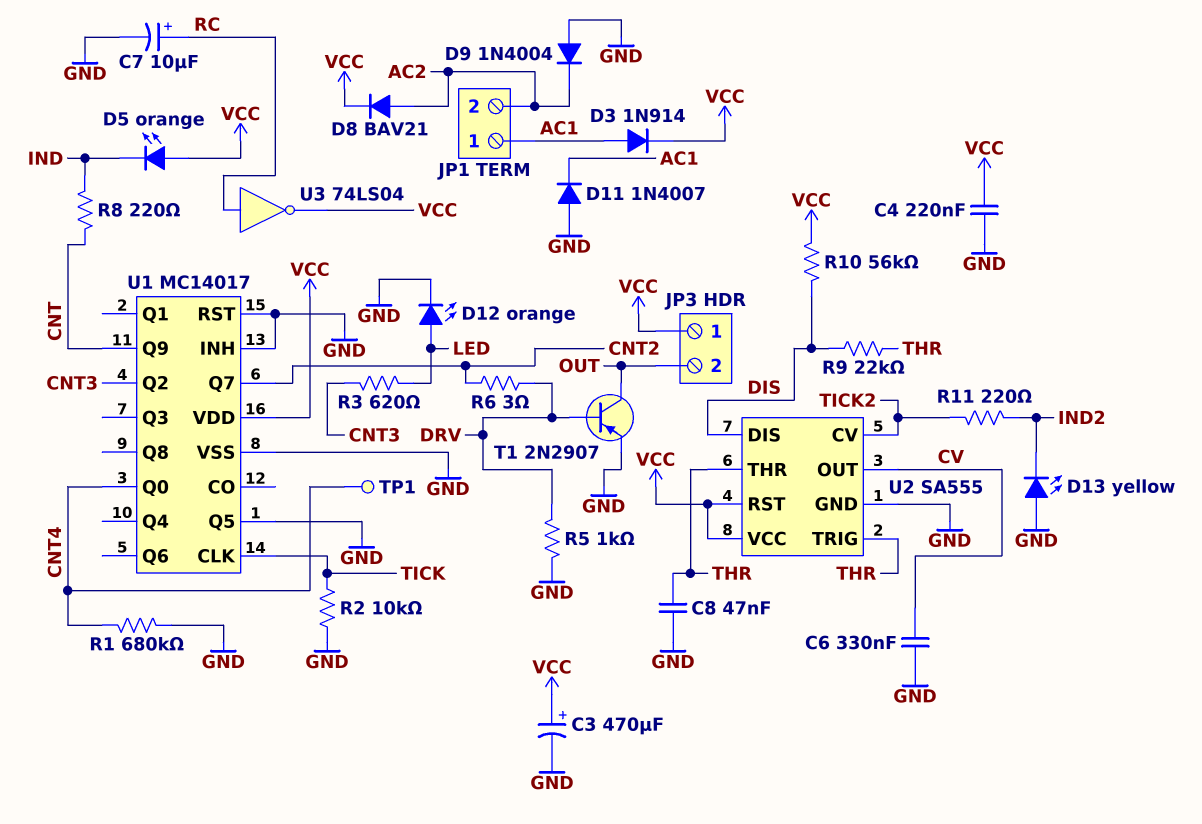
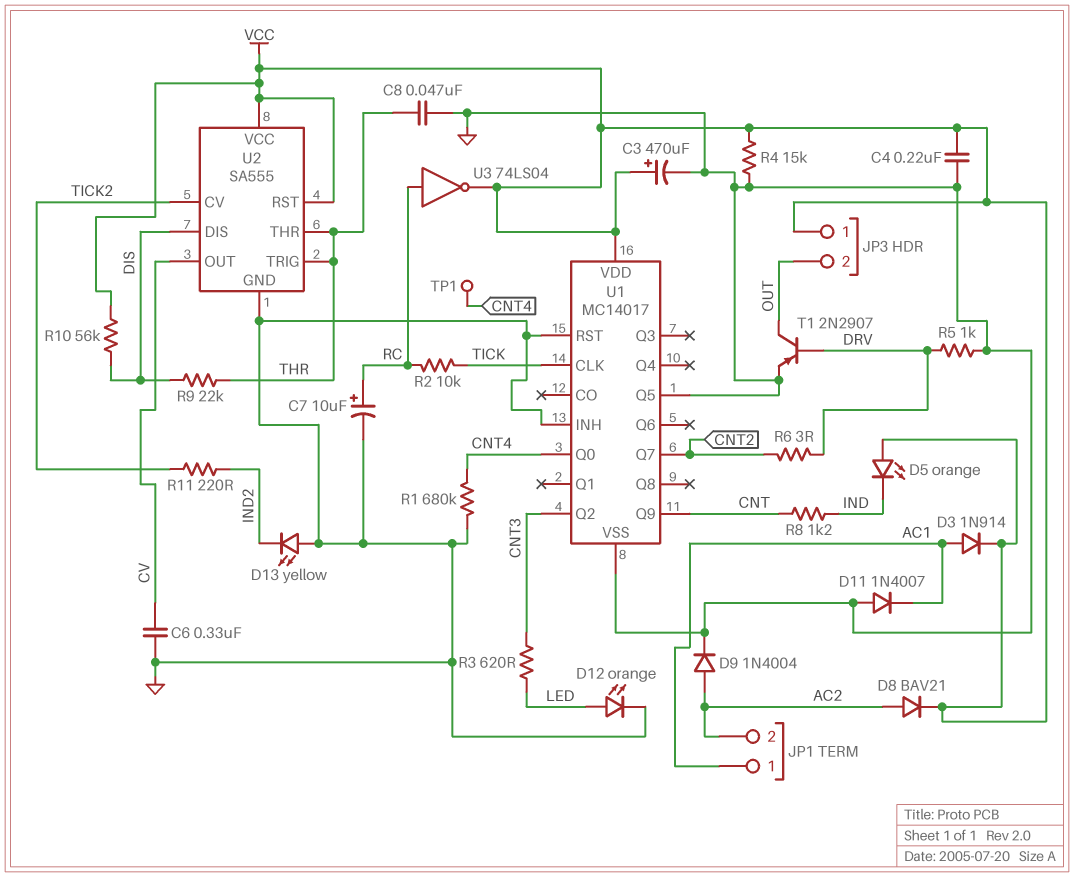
D9: diode 1N4004 (A GND, K AC2) -> diode 1N4004 (A AC2, K GND)
R2: 10k (GND, TICK) -> 10k (RC, TICK)
R4: none -> 15k (GND, VCC)
R8: 220 (CNT, IND) -> 1.2k (CNT, IND)

